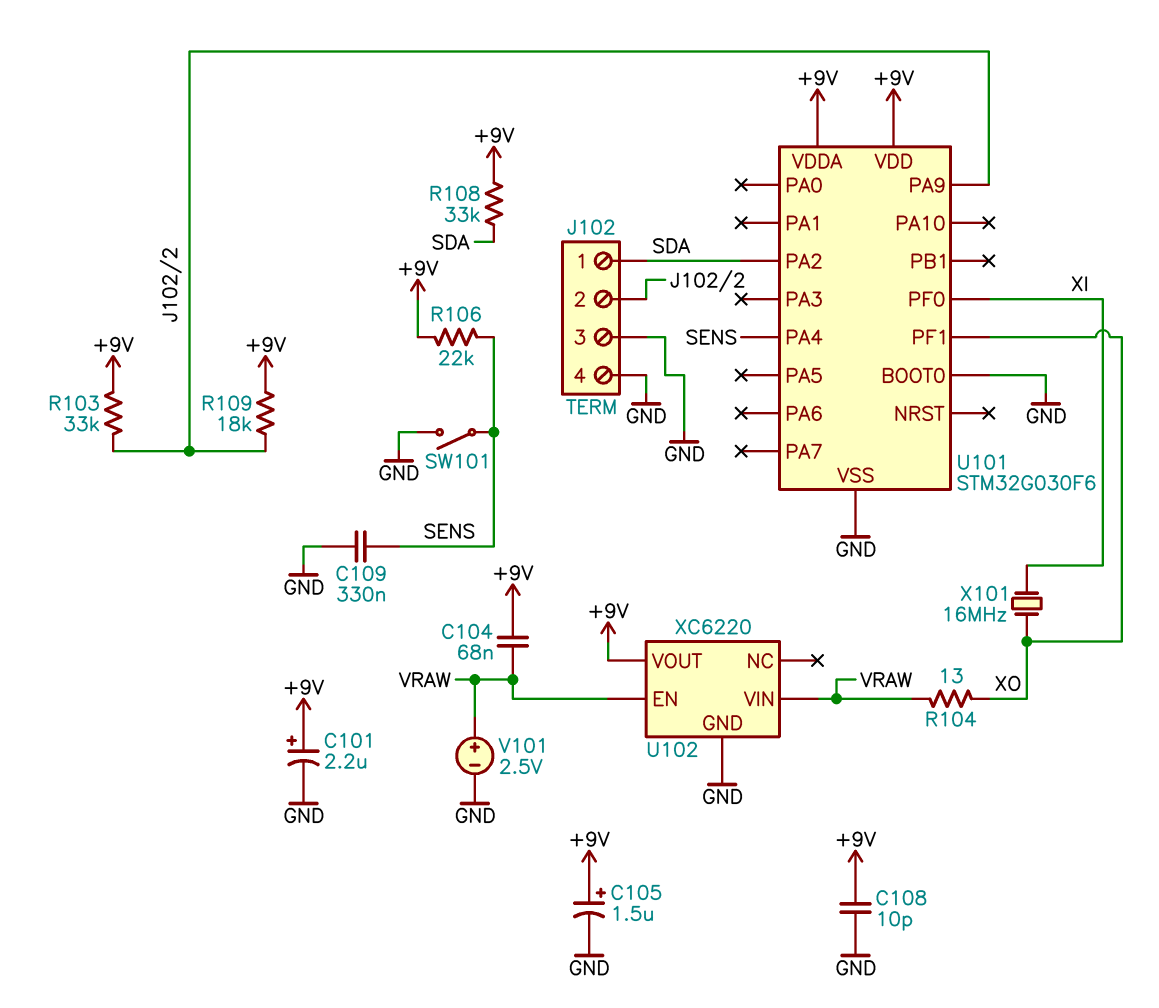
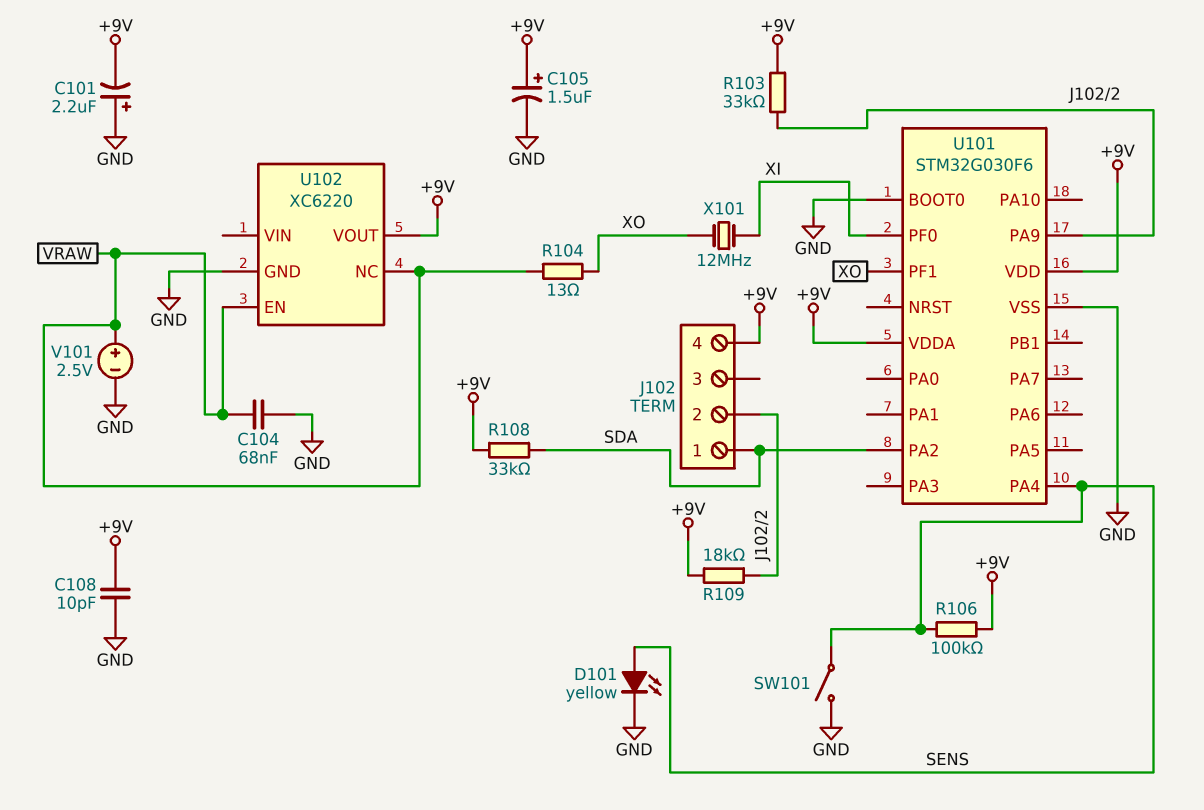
C101: 2.2uF (plus +9V, minus GND) -> 2.2uF (plus GND, minus +9V)
C104: 68nF (+9V, VRAW) -> 68nF (GND, VRAW)
C109: 330nF (GND, SENS) -> none
D101: none -> LED yellow (A SENS, K GND)
J102 pin 3: GND -> none
J102 pin 4: GND -> +9V
R106: 22k (+9V, SENS) -> 100k (+9V, SENS)
U102 pin NC: none -> VRAW
U102 pin VIN: VRAW -> none
X101: 16MHz (XI, XO) -> 12MHz (XI, XO)

